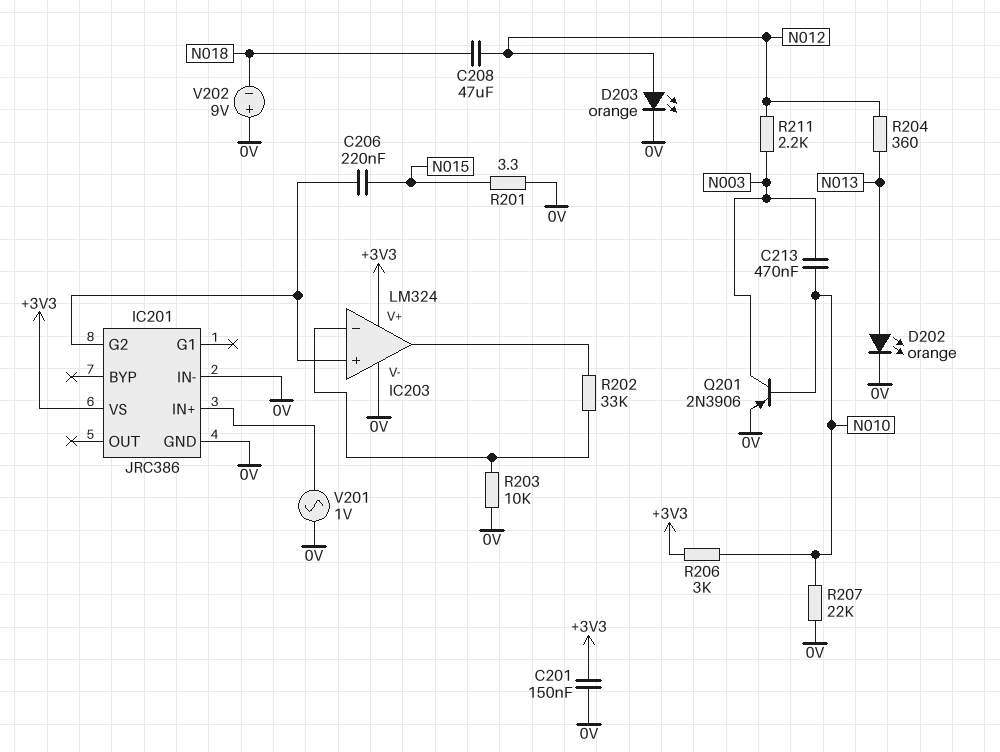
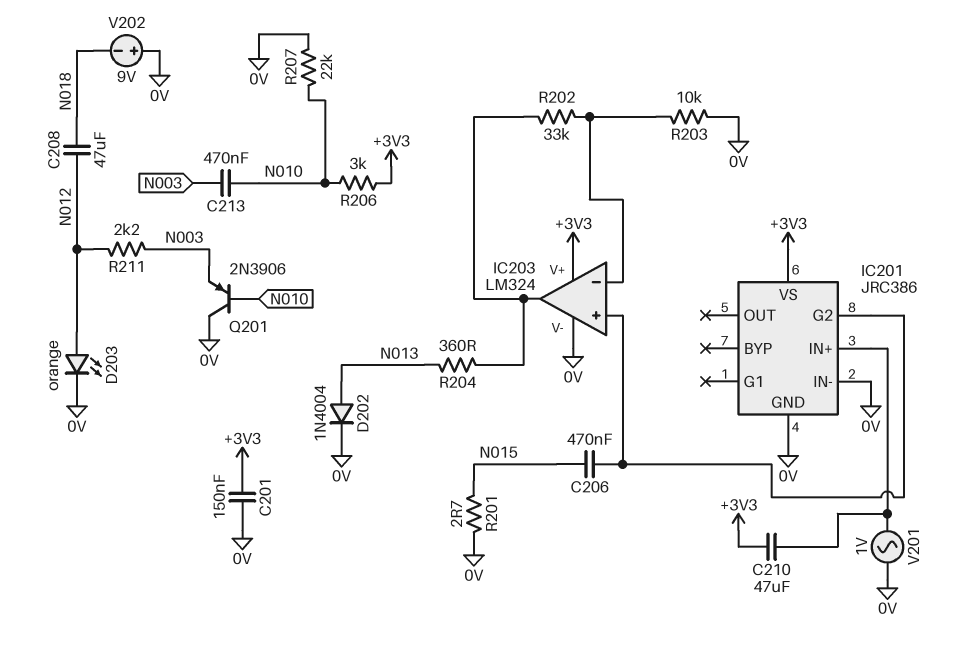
C206: 220nF (IC201/G2, N015) -> 470nF (IC201/G2, N015)
C210: none -> 47uF (+3V3, IC201/IN+)
D202: LED orange (A N013, K 0V) -> diode 1N4004 (A N013, K 0V)
Q201: PNP 2N3906 (B N010, C N003, E 0V) -> PNP 2N3906 (B N010, C 0V, E N003)
R201: 3.3 (0V, N015) -> 2.7 (0V, N015)
R204: 360 (N012, N013) -> 360 (IC203/out, N013)

